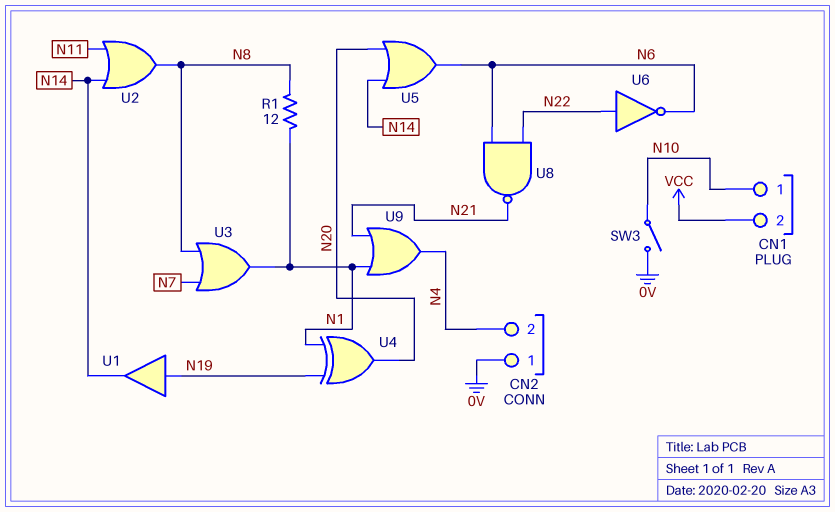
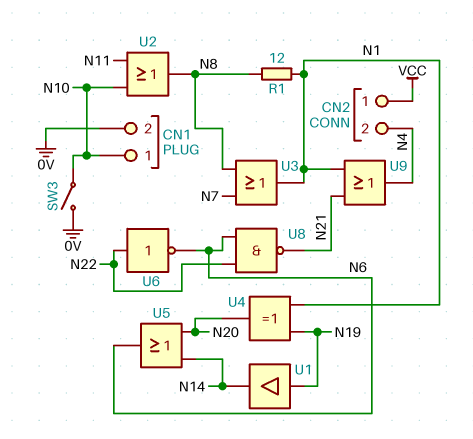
CN1 pin 2: VCC -> 0V
CN2 pin 1: 0V -> VCC
U2: OR (in N11, in N14, out N8) -> OR (in N10, in N11, out N8)

